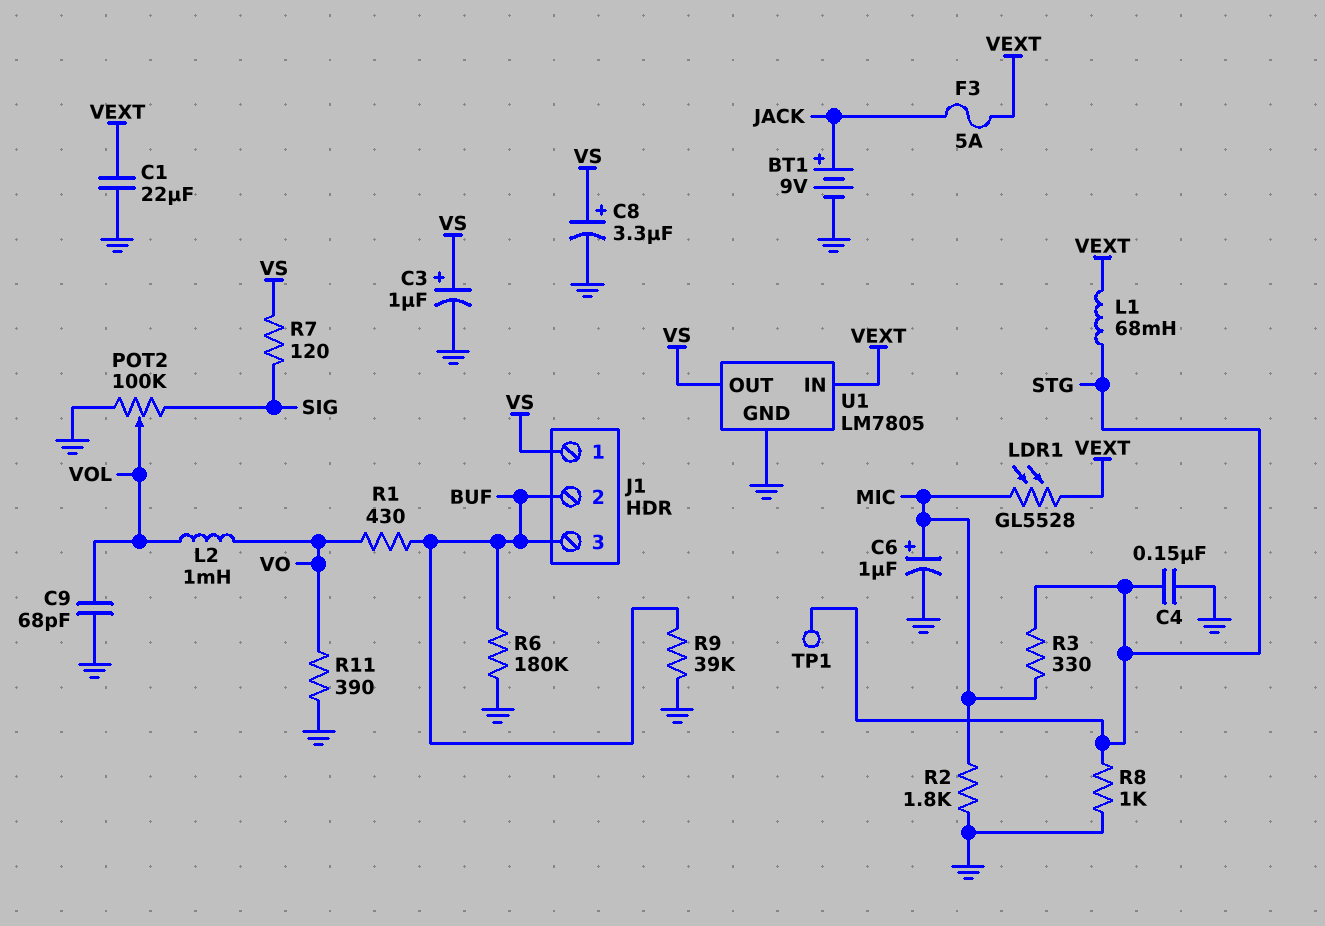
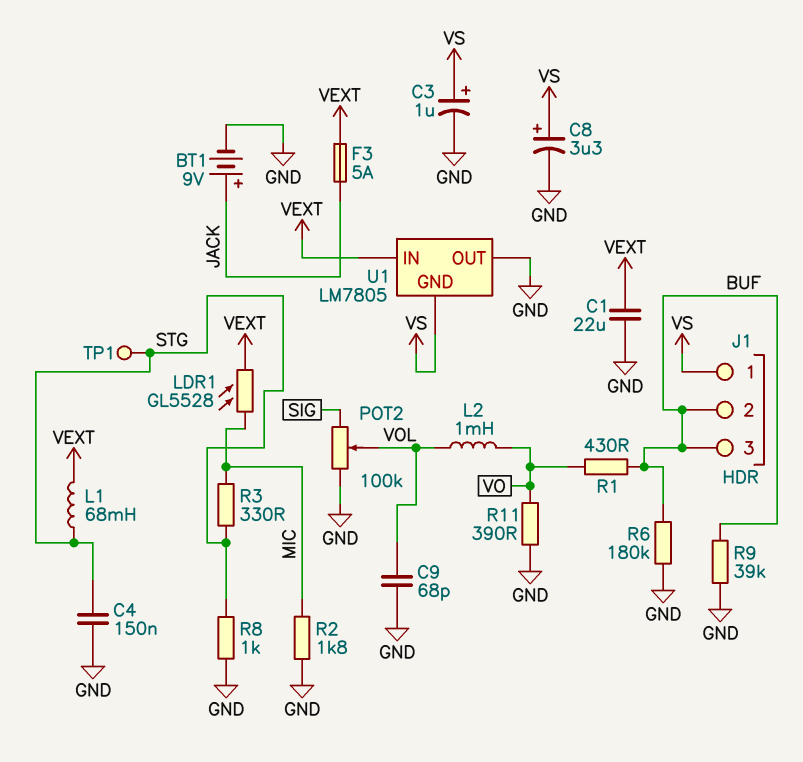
C6: 1uF (plus MIC, minus GND) -> none
R7: 120 (SIG, VS) -> none
U1 pin GND: GND -> VS
U1 pin OUT: VS -> GND

